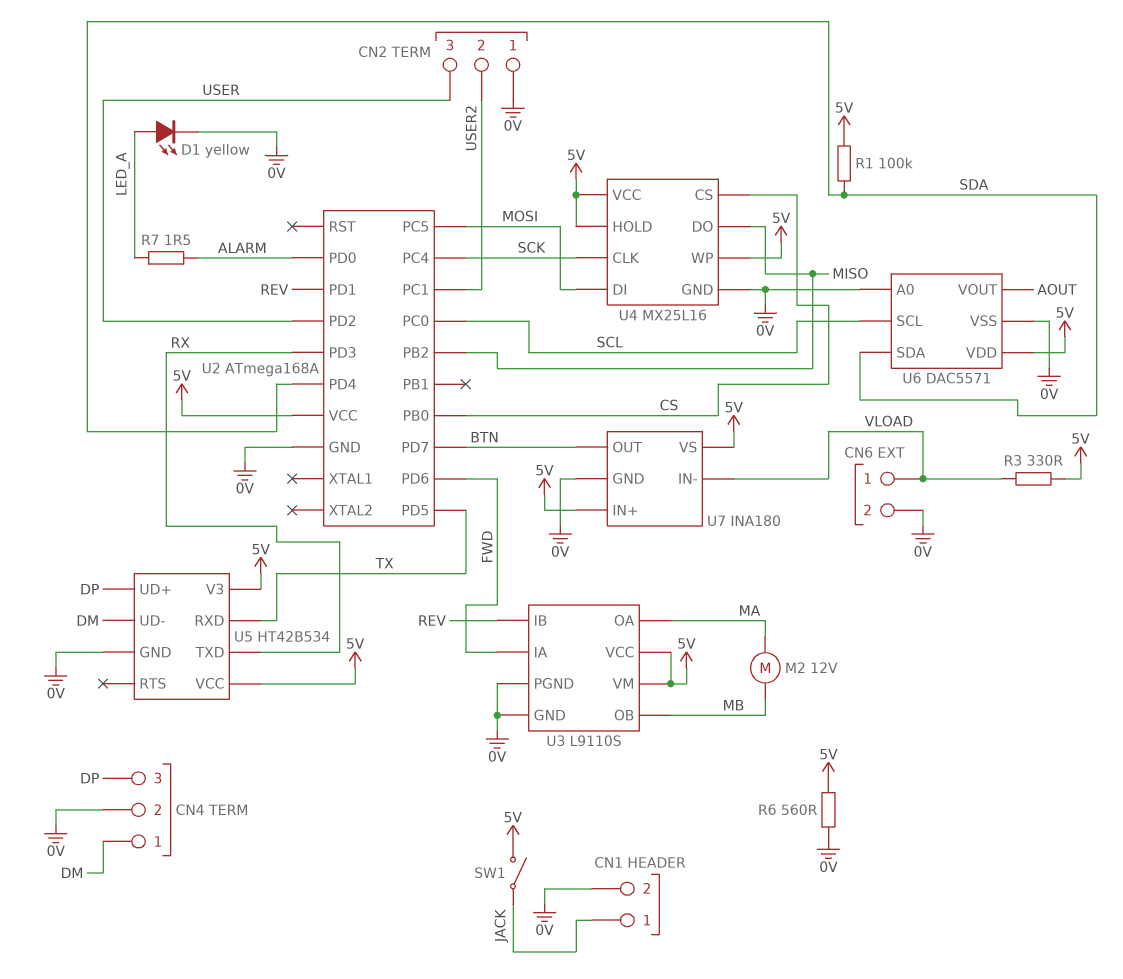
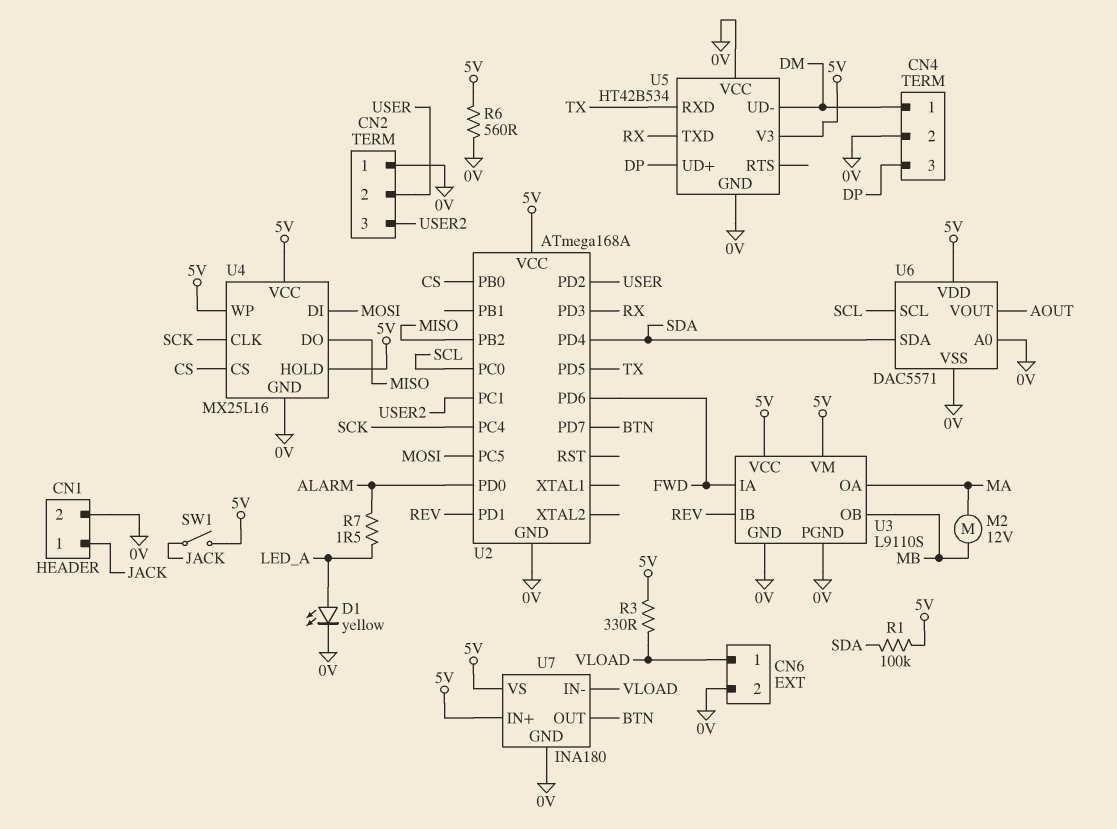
CN2 pin 2: USER2 -> USER
CN2 pin 3: USER -> USER2
U5 pin VCC: 5V -> 0V

